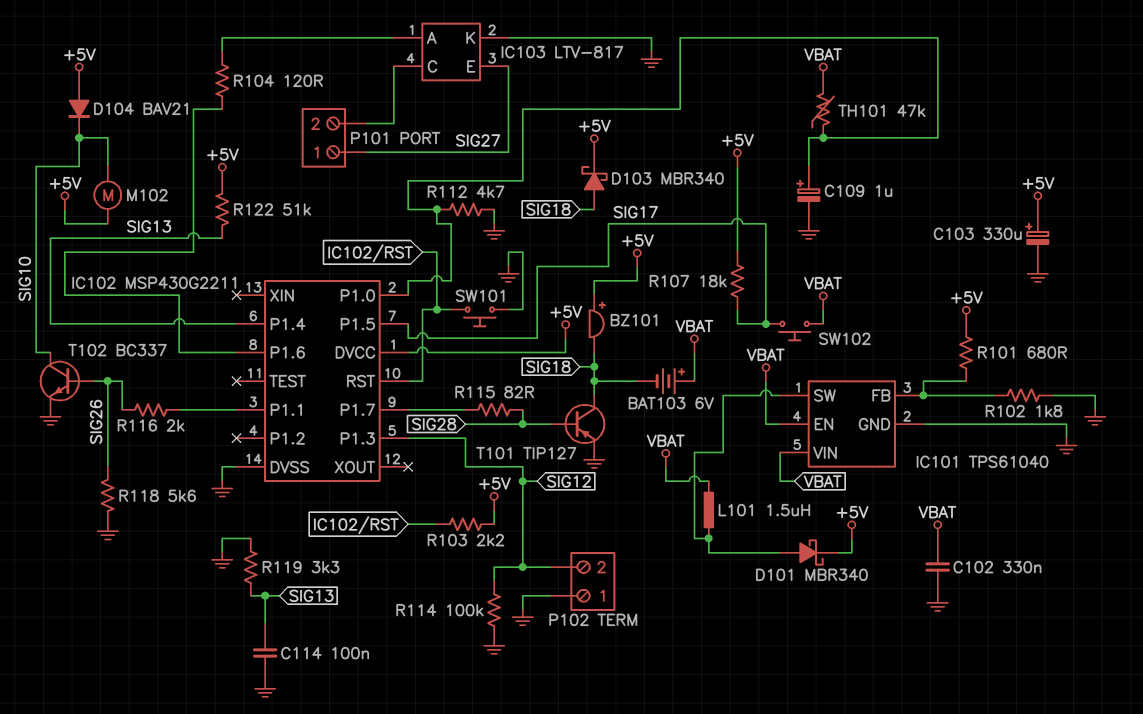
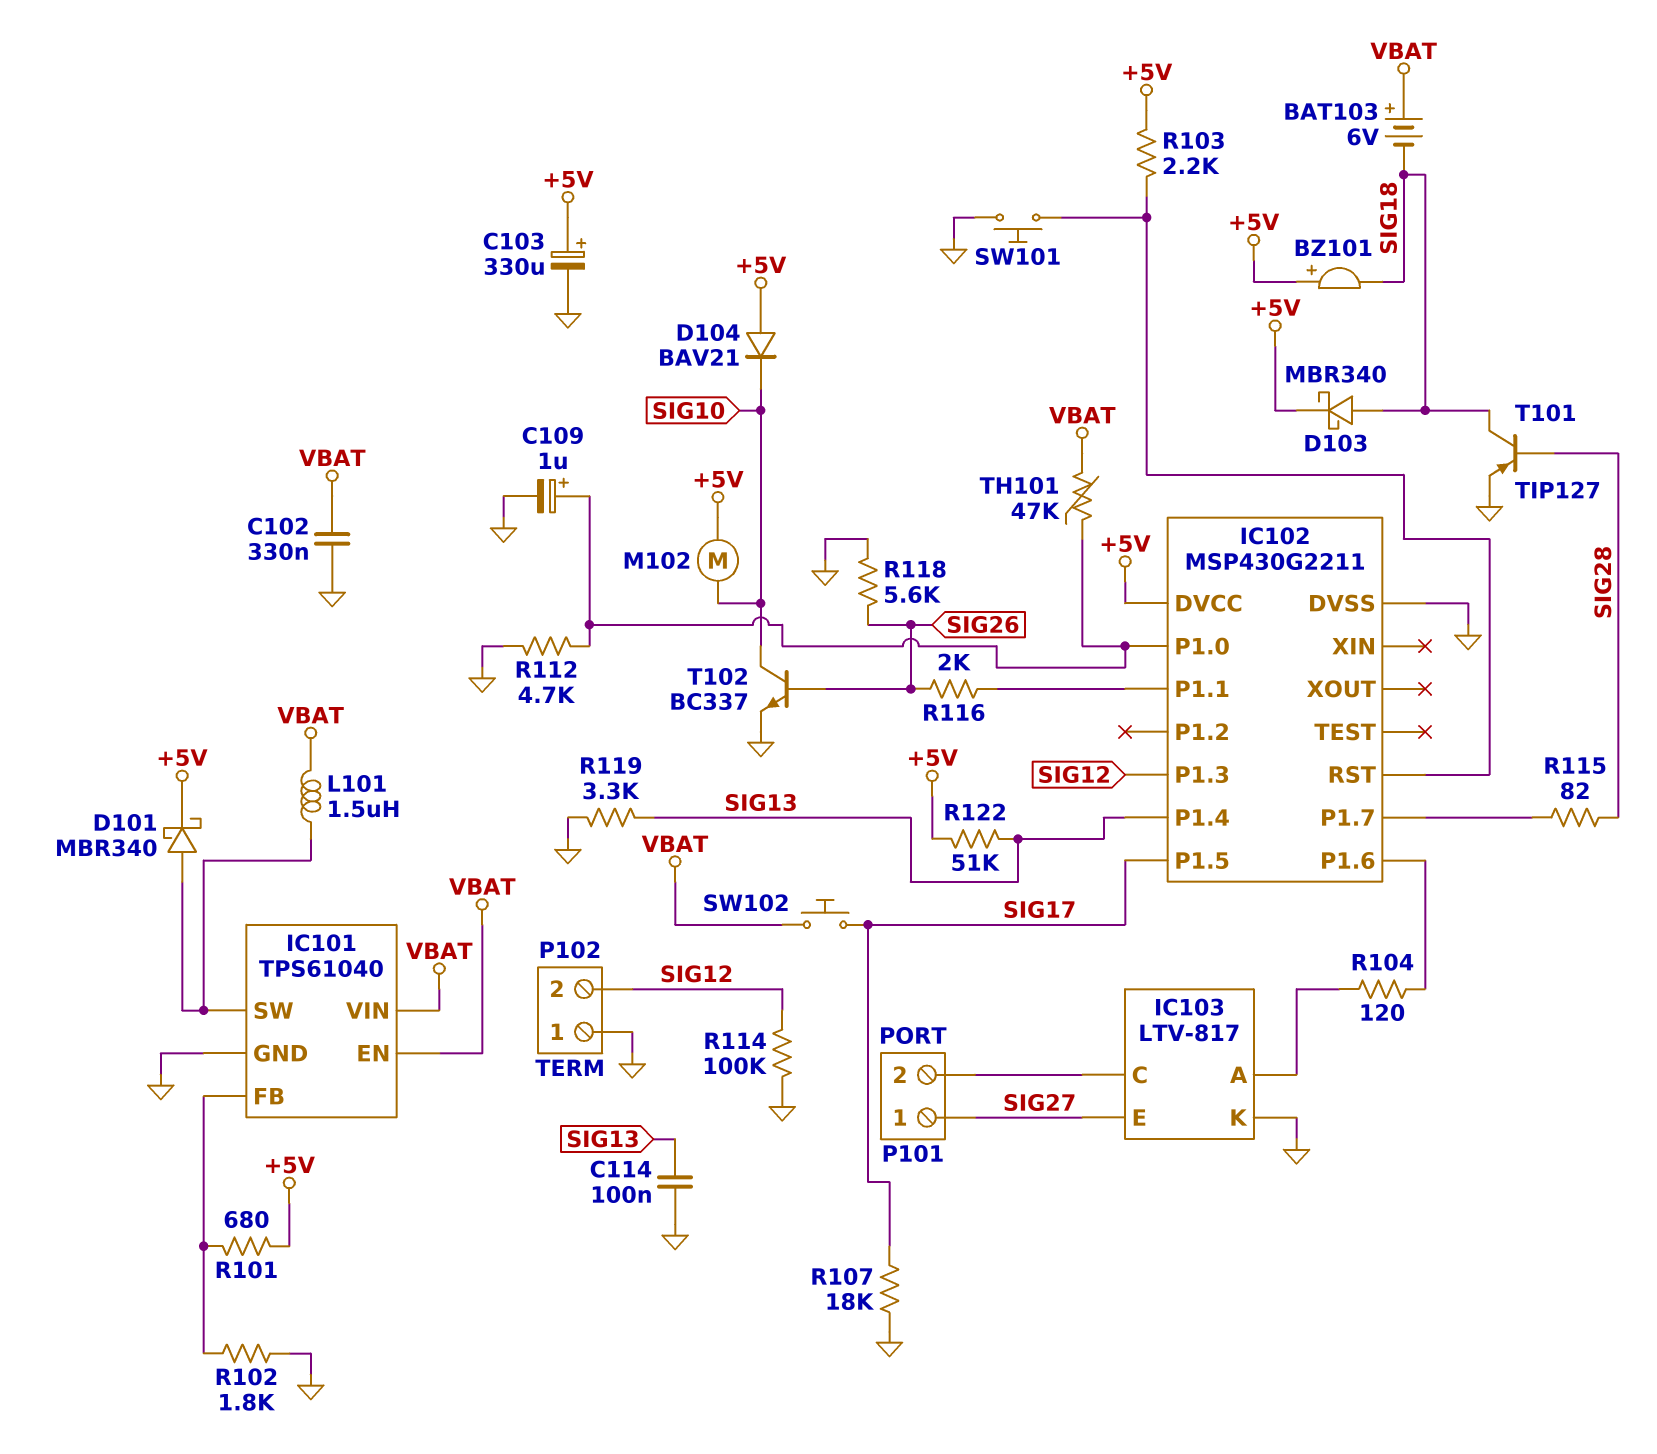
R107: 18k (+5V, SIG17) -> 18k (GND, SIG17)

